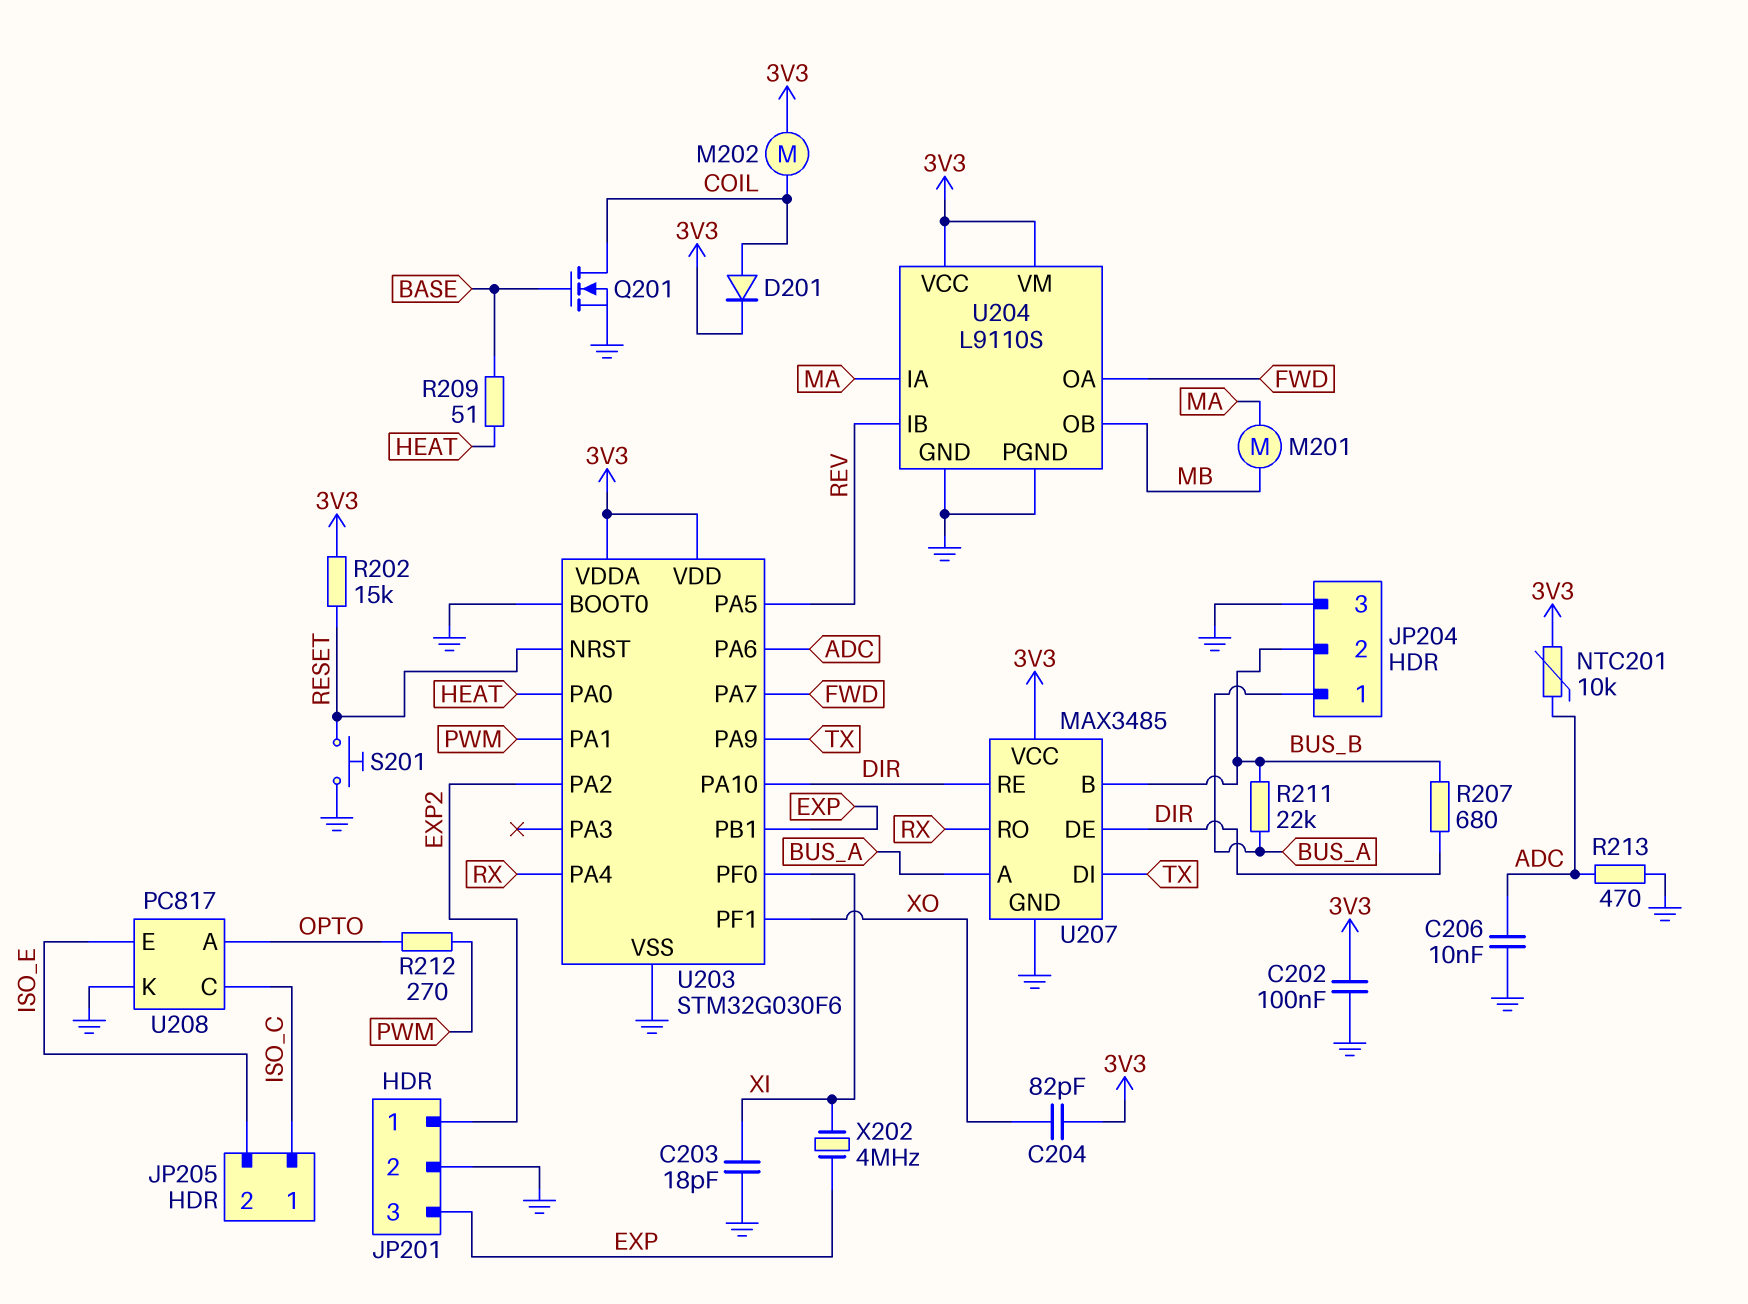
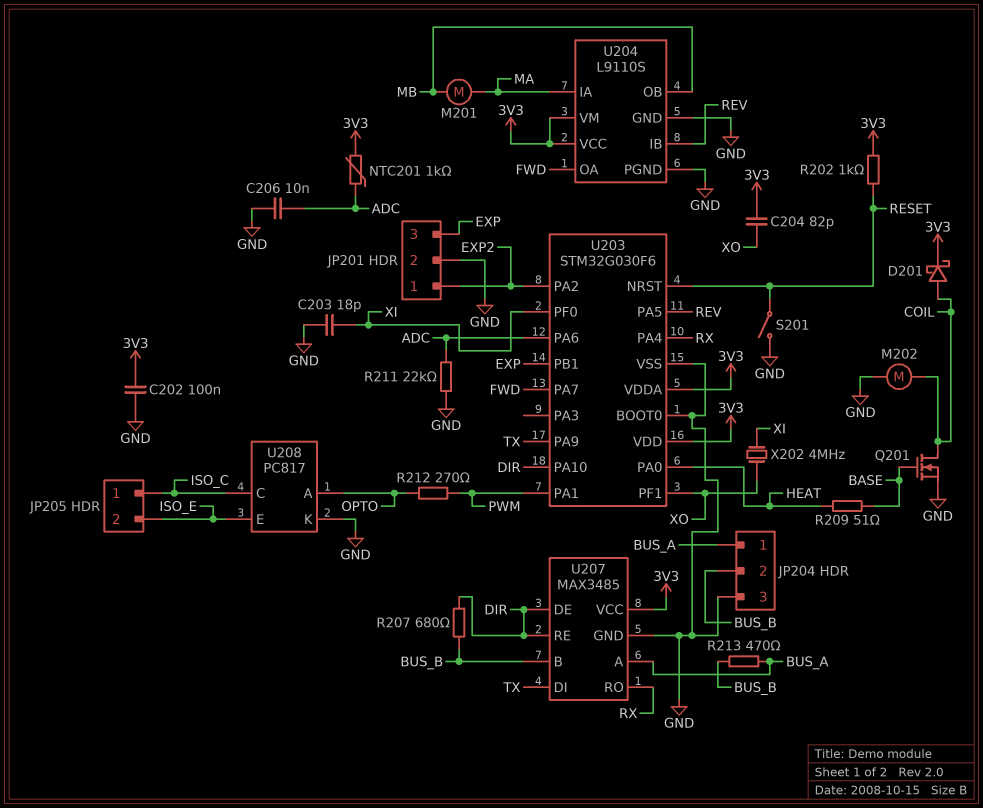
D201: diode (A COIL, K 3V3) -> schottky (A COIL, K 3V3)
M202: motor (3V3, COIL) -> motor (COIL, GND)
NTC201: 10k (3V3, ADC) -> 1k (3V3, ADC)
R202: 15k (3V3, RESET) -> 1k (3V3, RESET)
R211: 22k (BUS_A, BUS_B) -> 22k (ADC, GND)
R213: 470 (ADC, GND) -> 470 (BUS_A, BUS_B)
S201: button (GND, RESET) -> switch (GND, RESET)
X202: 4MHz (EXP, XI) -> 4MHz (XI, XO)

